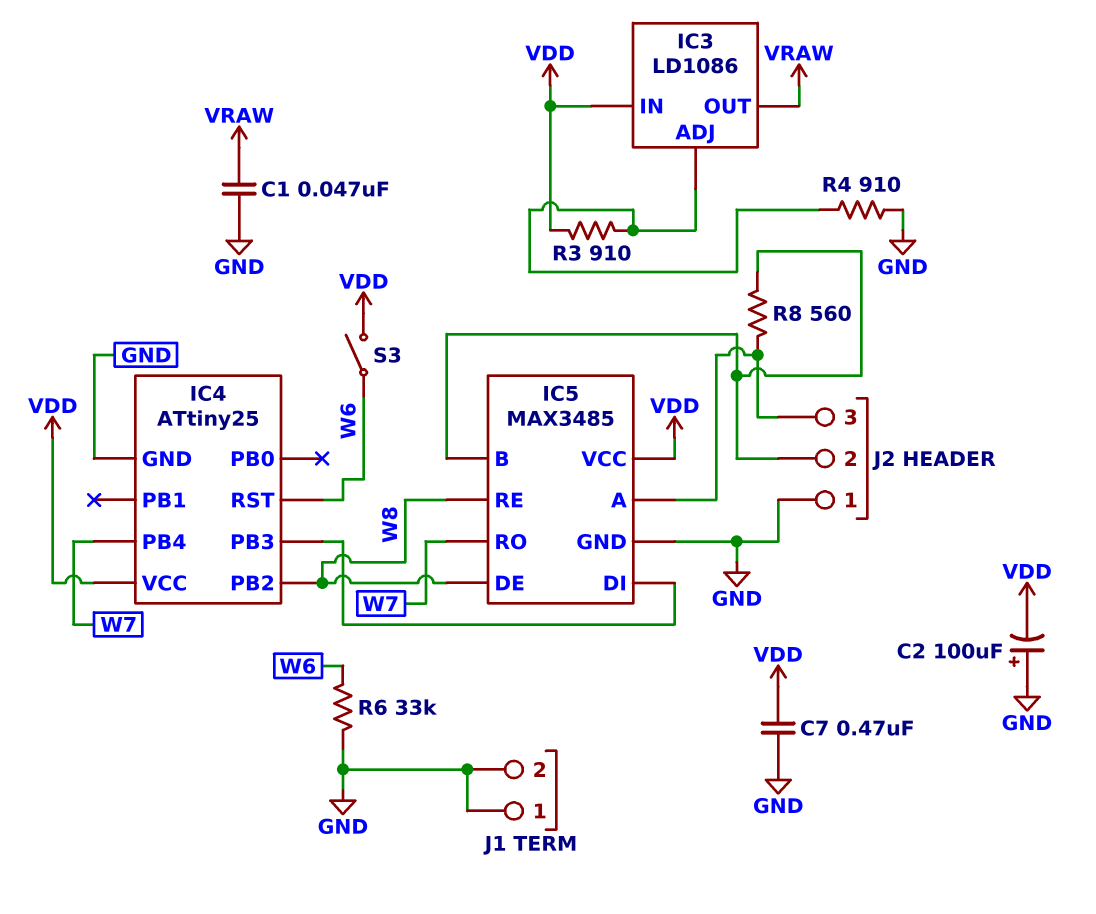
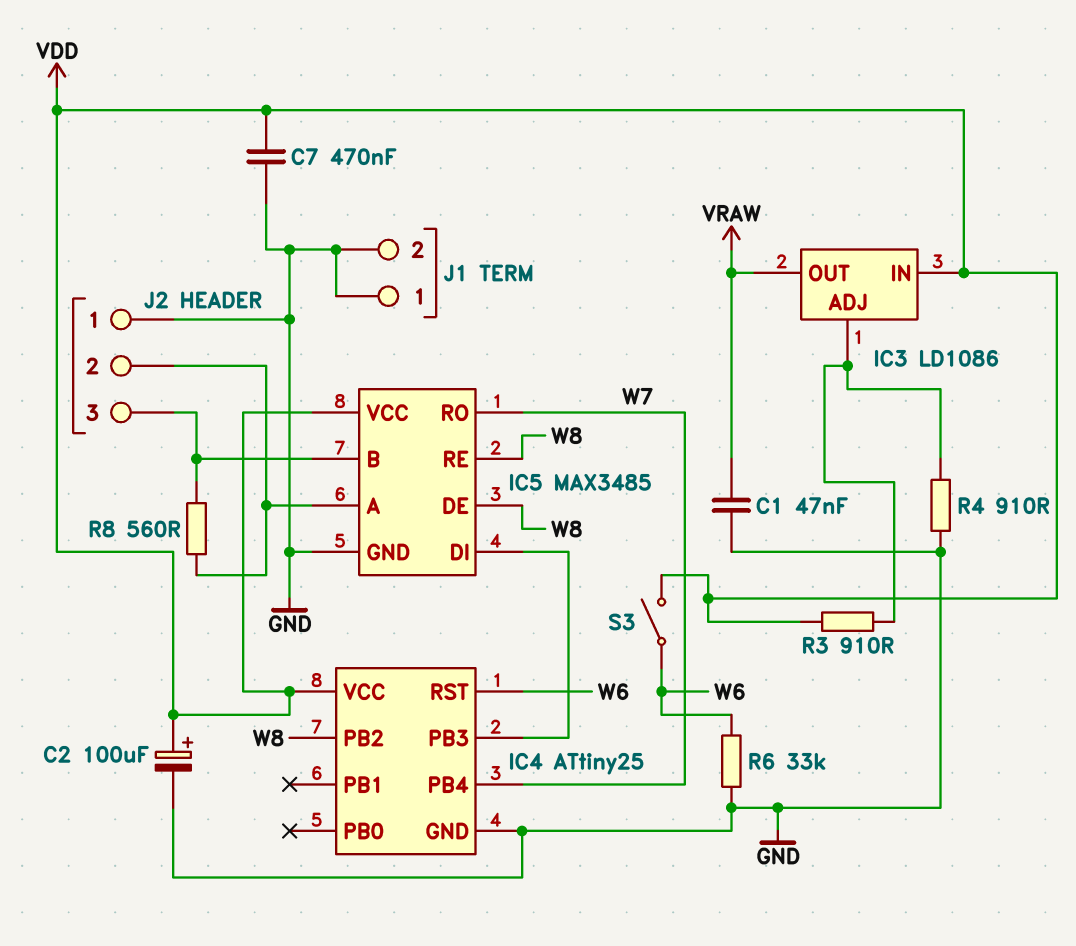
C2: 100uF (plus GND, minus VDD) -> 100uF (plus VDD, minus GND)
J2 pin 2: IC5/B -> IC5/A
J2 pin 3: IC5/A -> IC5/B

